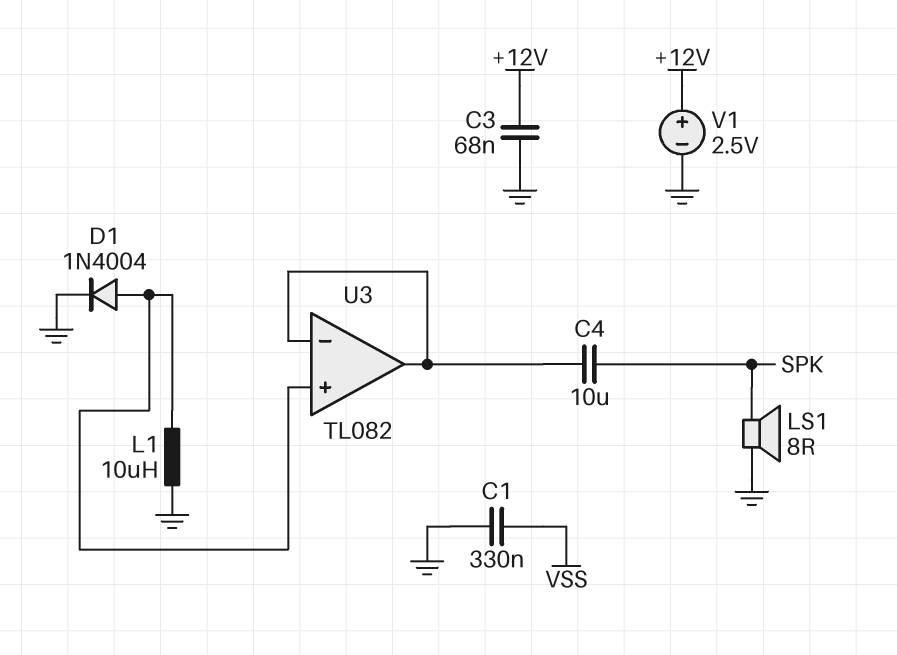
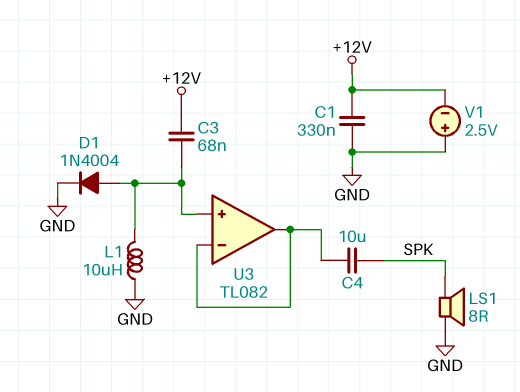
C1: 330nF (GND, VSS) -> 330nF (+12V, GND)
C3: 68nF (+12V, GND) -> 68nF (+12V, U3/in+)
V1: 2.5V (plus +12V, minus GND) -> 2.5V (plus GND, minus +12V)

